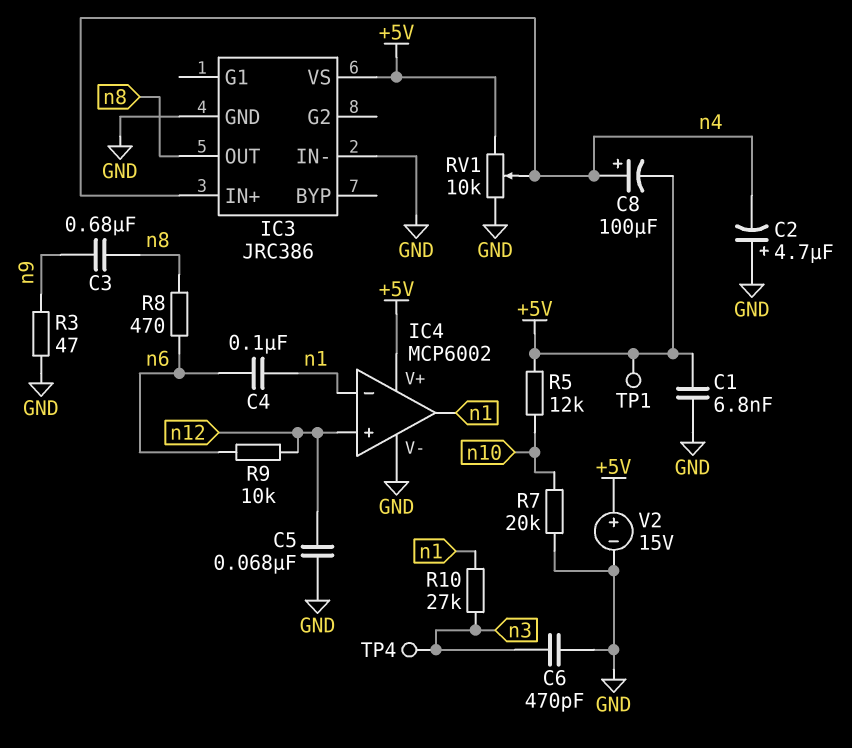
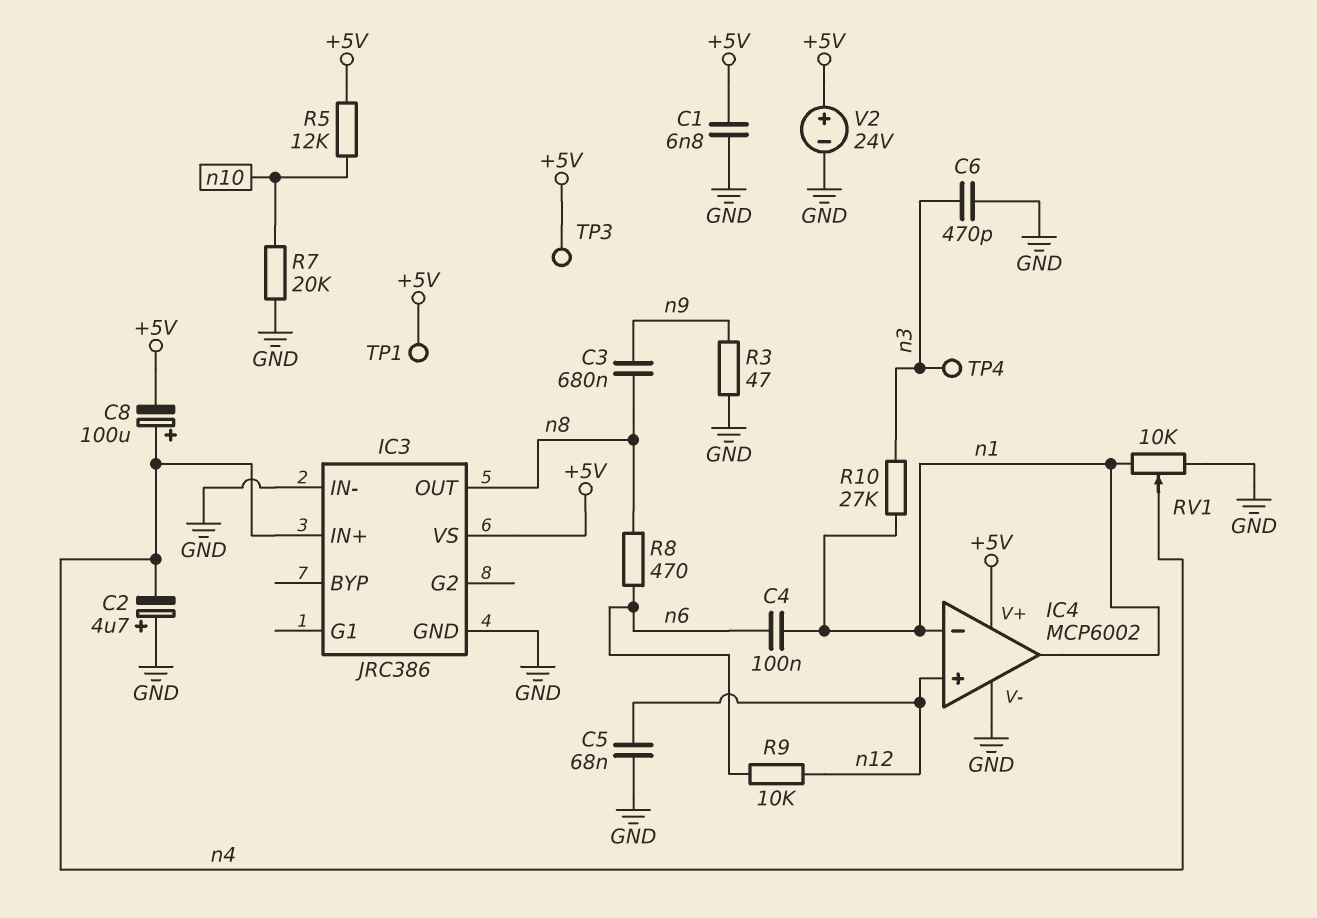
RV1: 10k (+5V, GND, wiper n4) -> 10k (GND, n1, wiper n4)
TP3: none -> test point (+5V)
V2: 15V (plus +5V, minus GND) -> 24V (plus +5V, minus GND)

